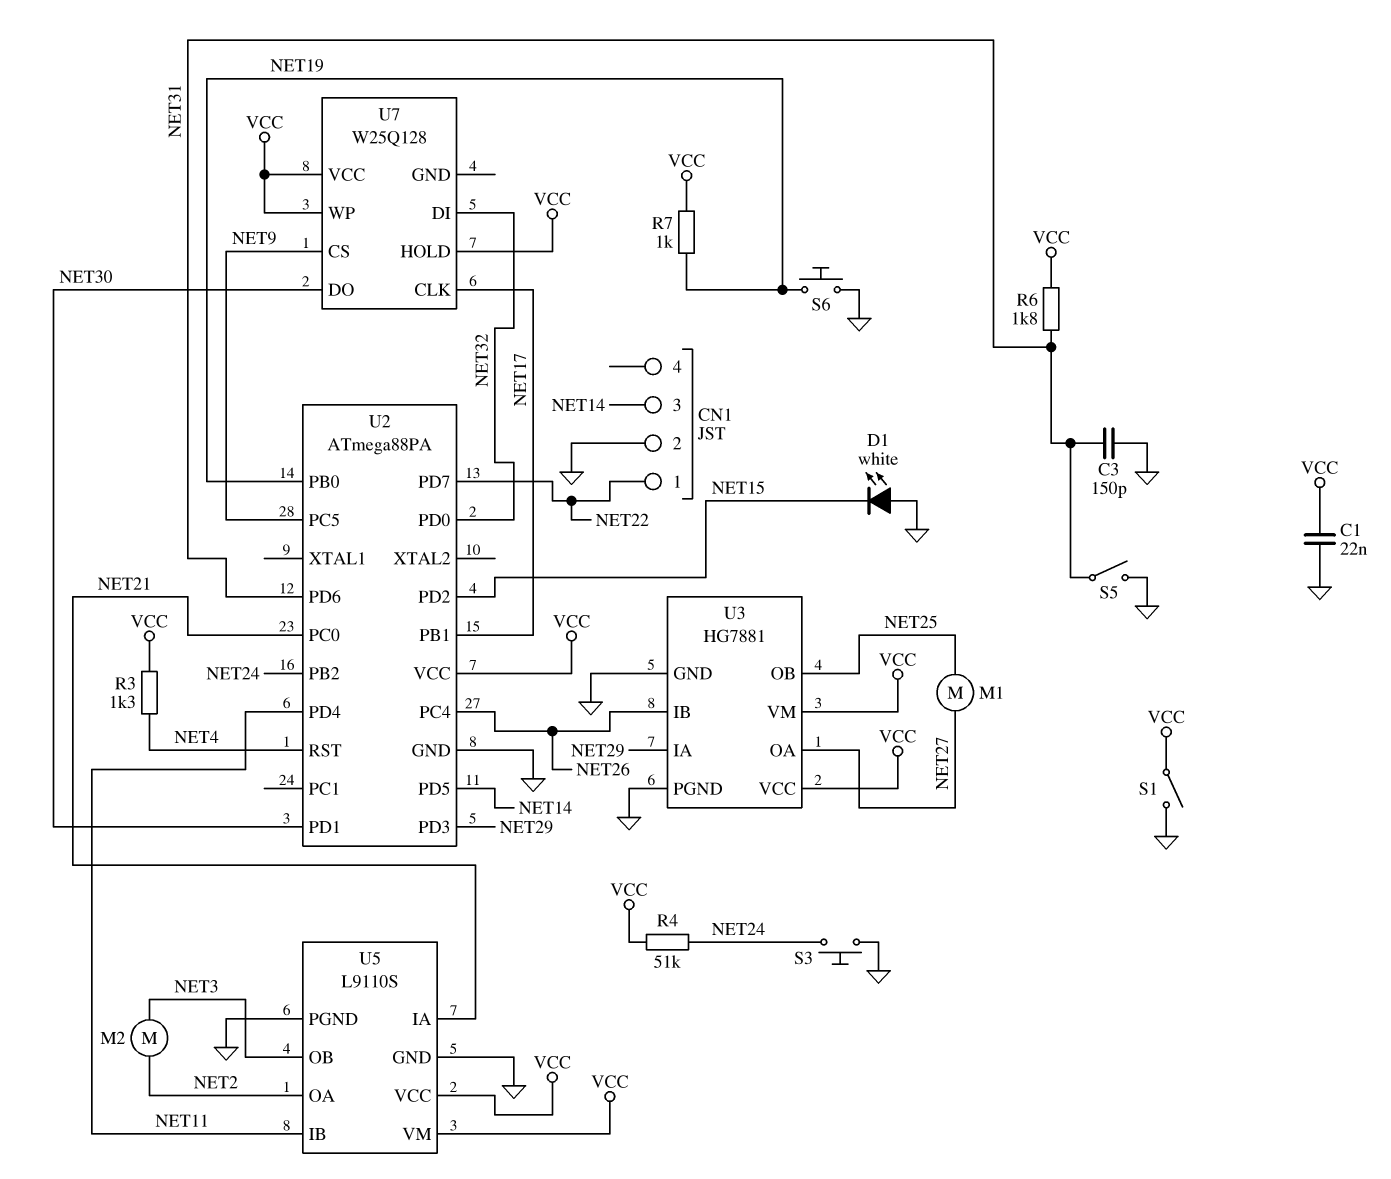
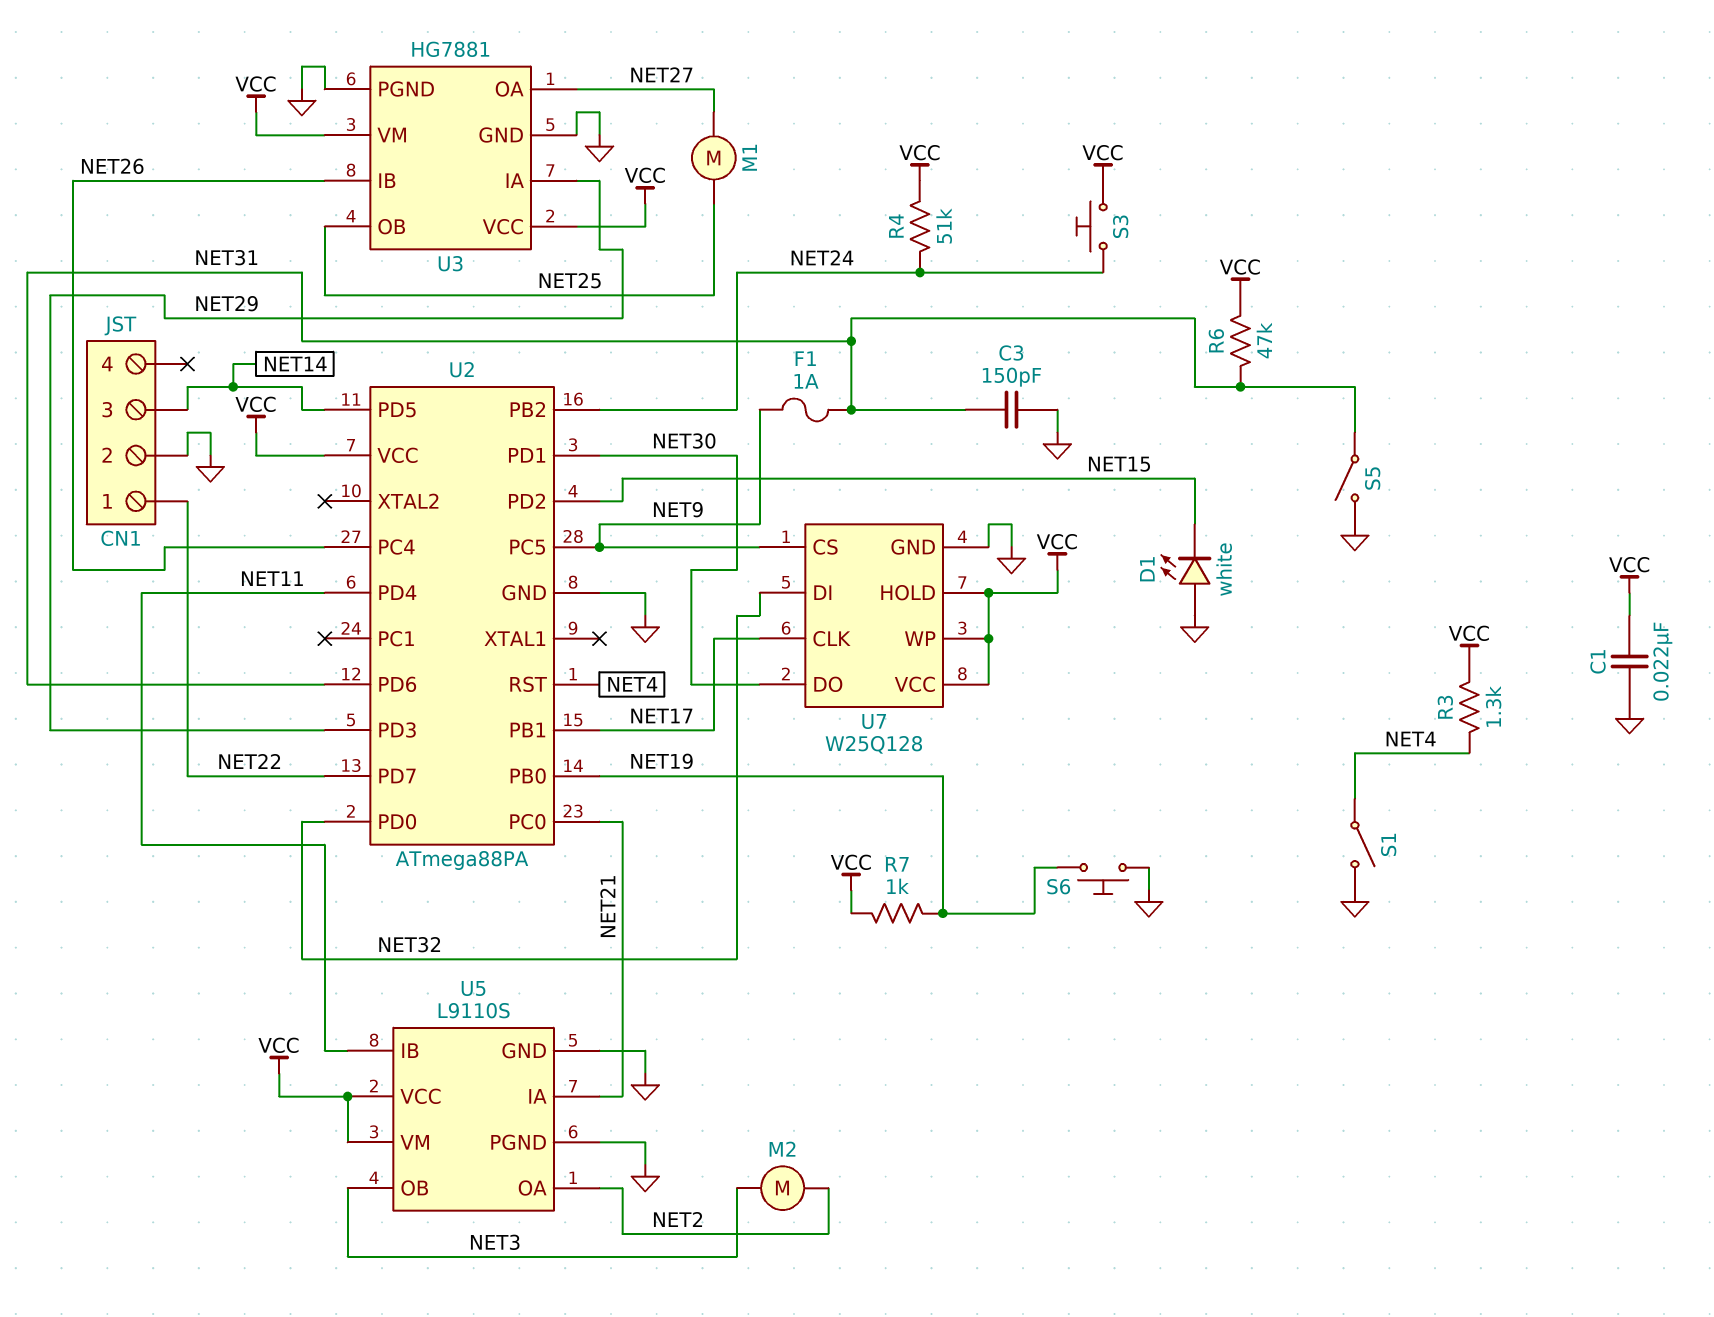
F1: none -> 1A (NET9, NET31)
R6: 1.8k (NET31, VCC) -> 47k (NET31, VCC)
S1: switch (GND, VCC) -> switch (GND, NET4)
S3: button (GND, NET24) -> button (NET24, VCC)
U7 pin GND: none -> GND

